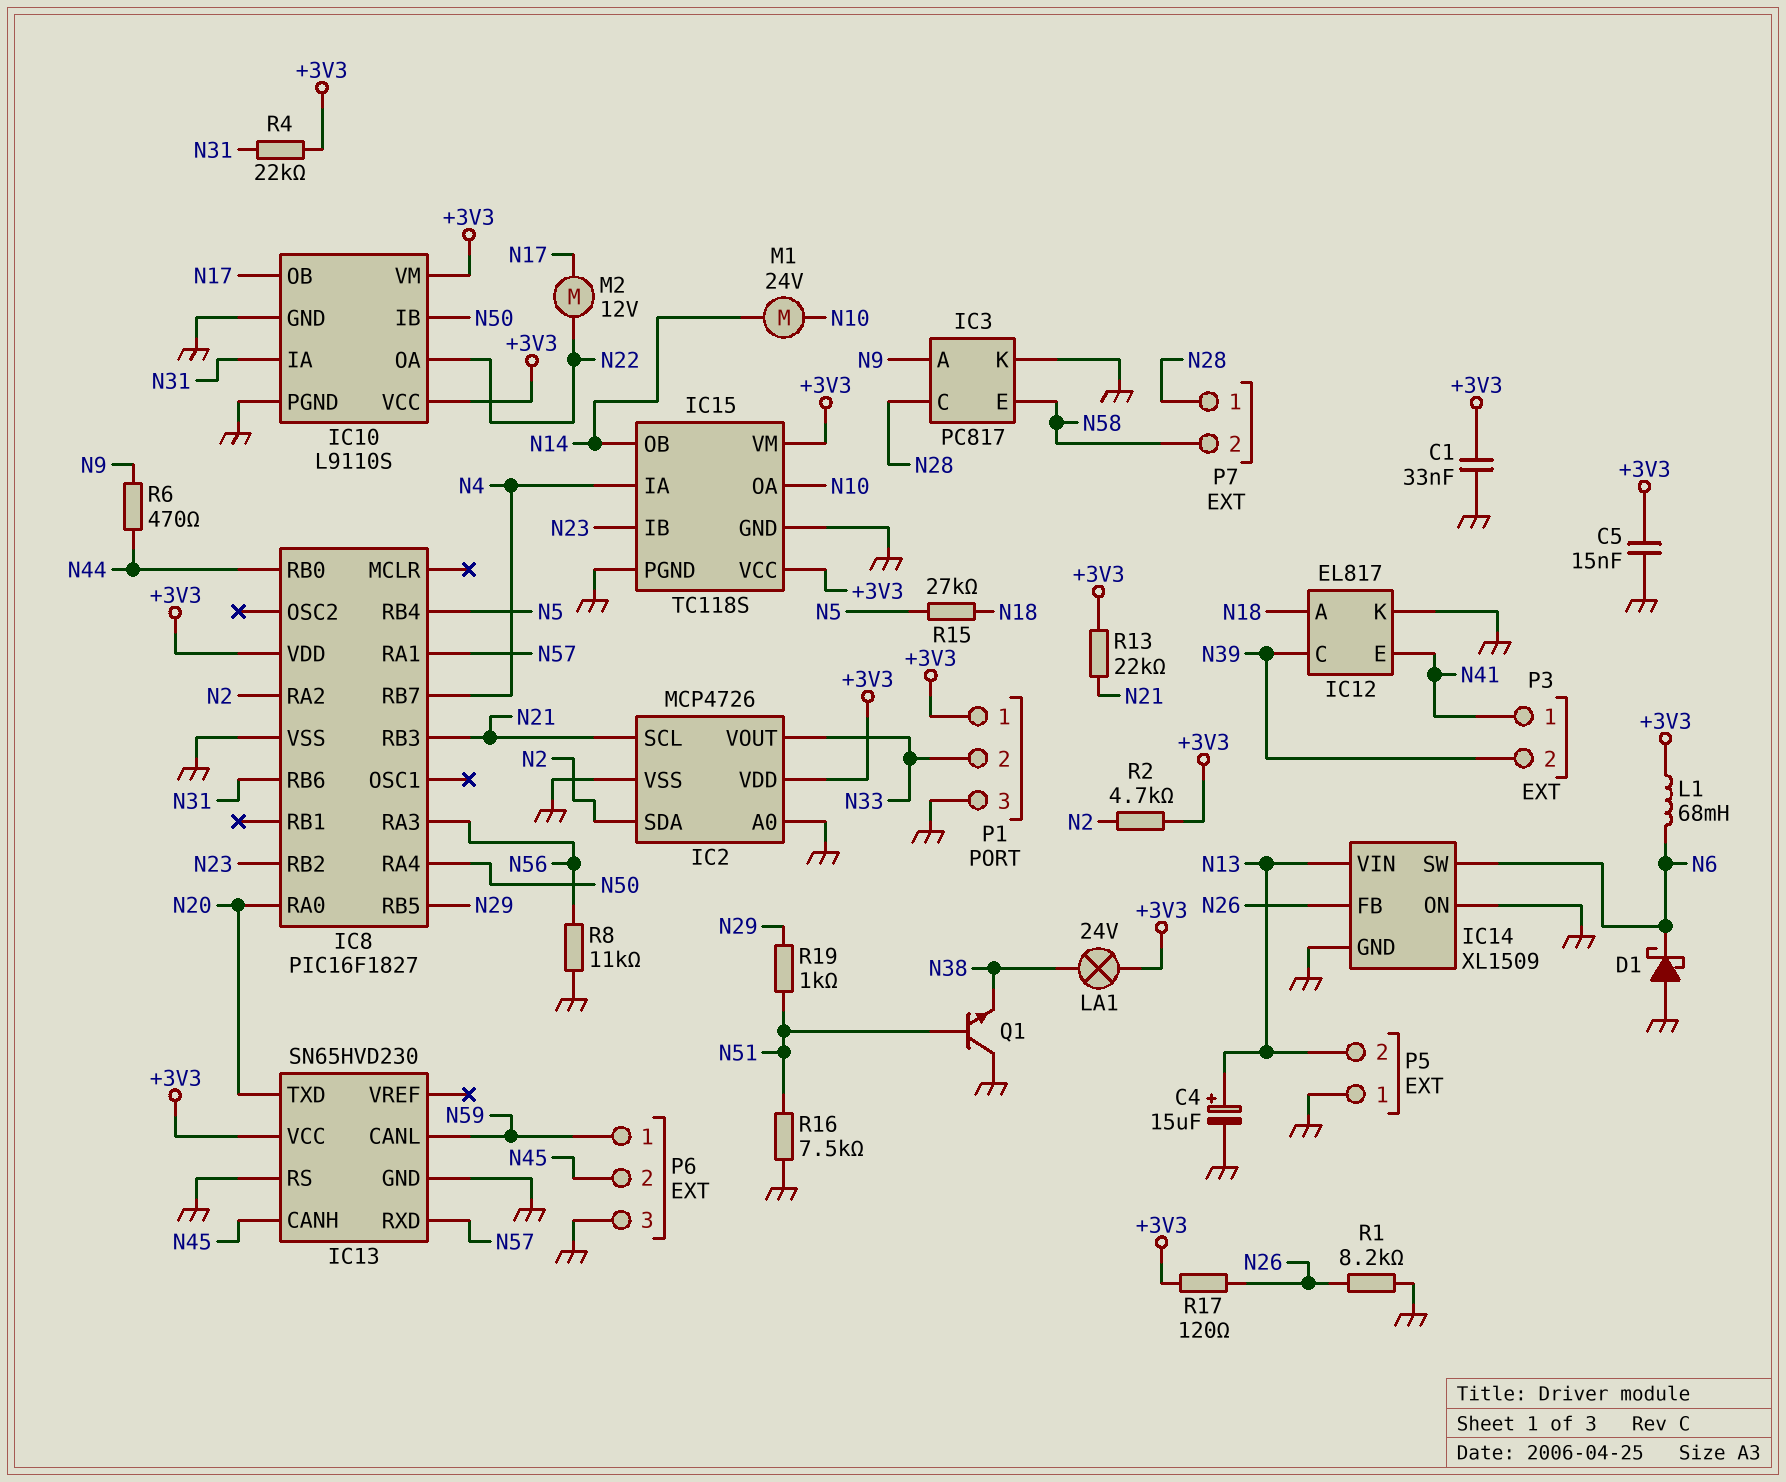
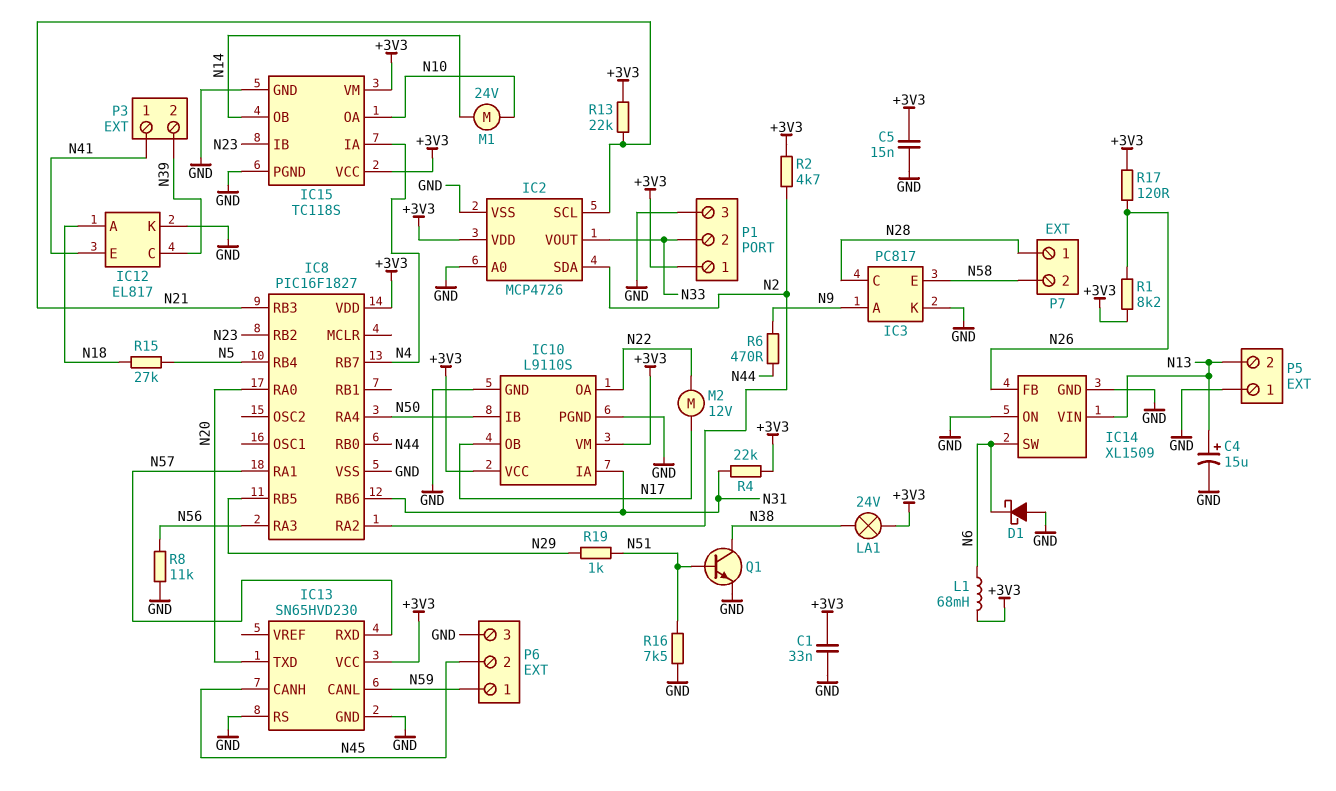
Q1: NPN (B N51, C GND, E N38) -> NPN (B N51, C N38, E GND)
R1: 8.2k (GND, N26) -> 8.2k (+3V3, N26)

